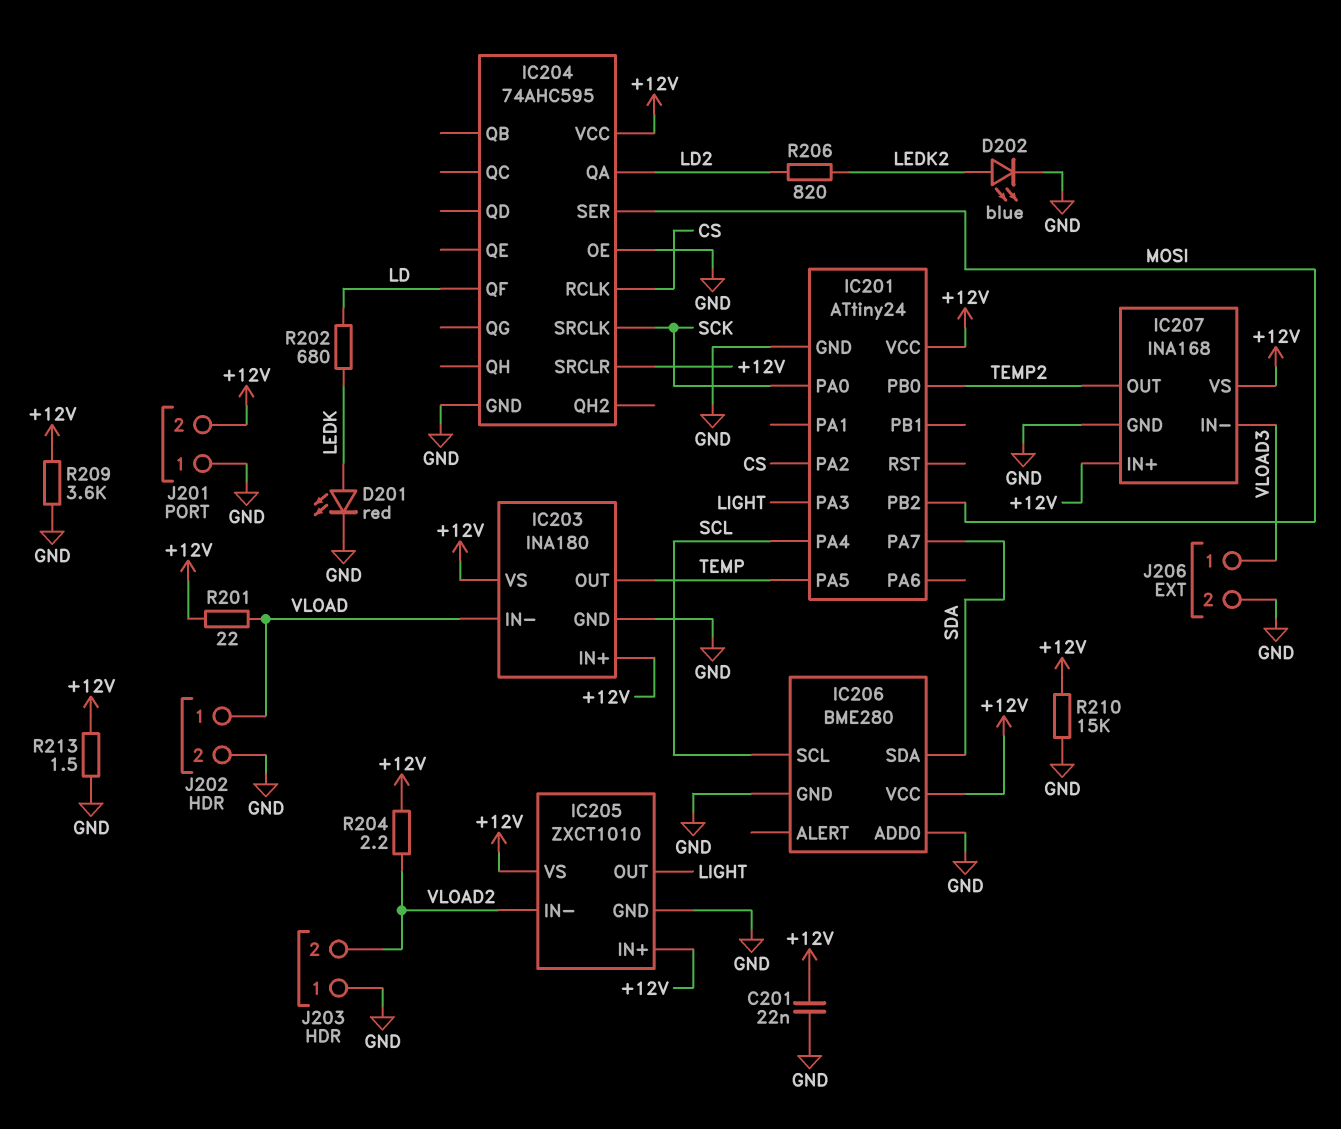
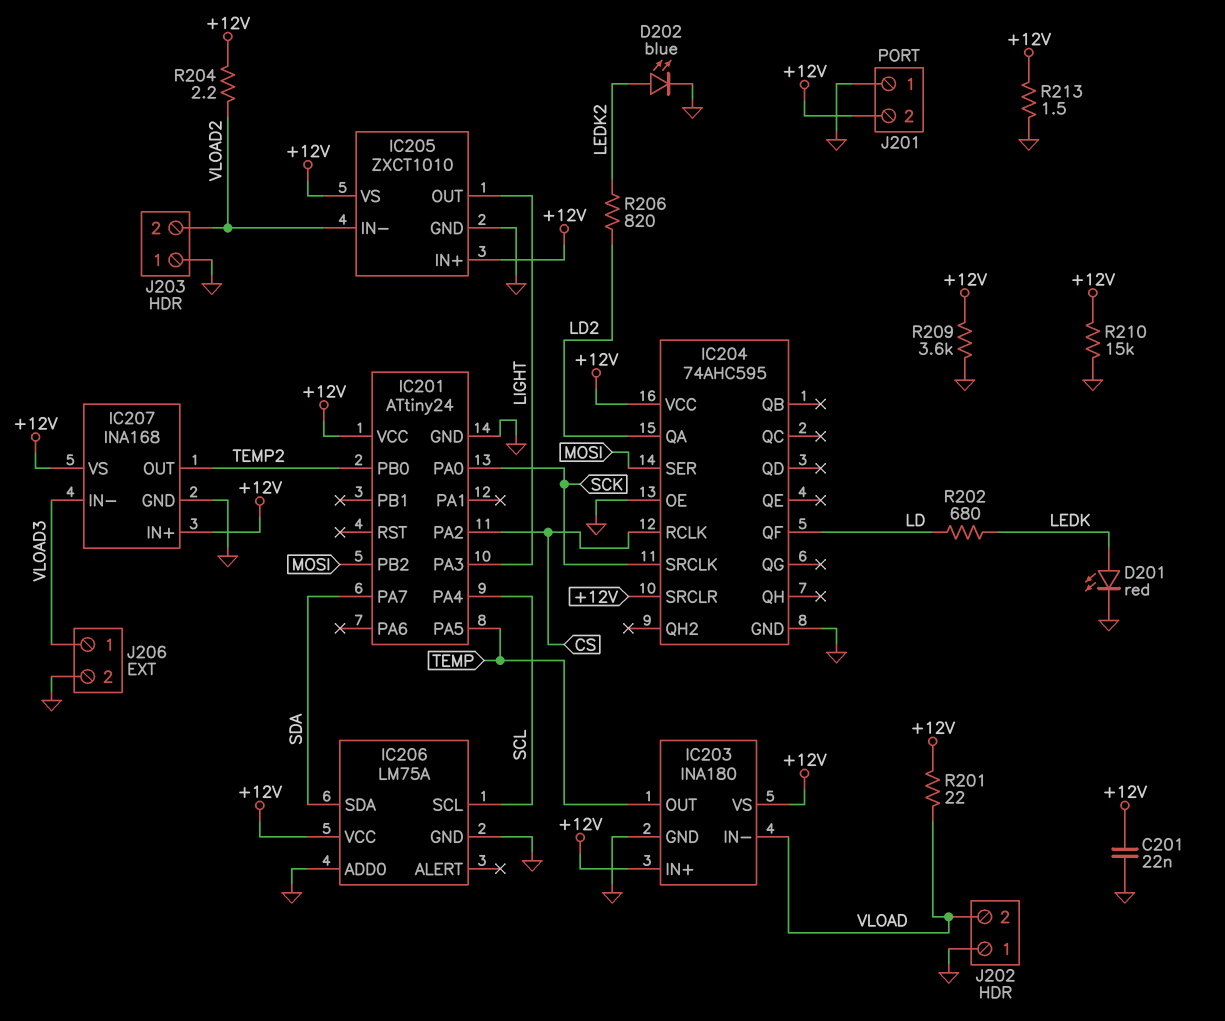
IC206: BME280 -> LM75A
J202 pin 1: VLOAD -> GND
J202 pin 2: GND -> VLOAD

